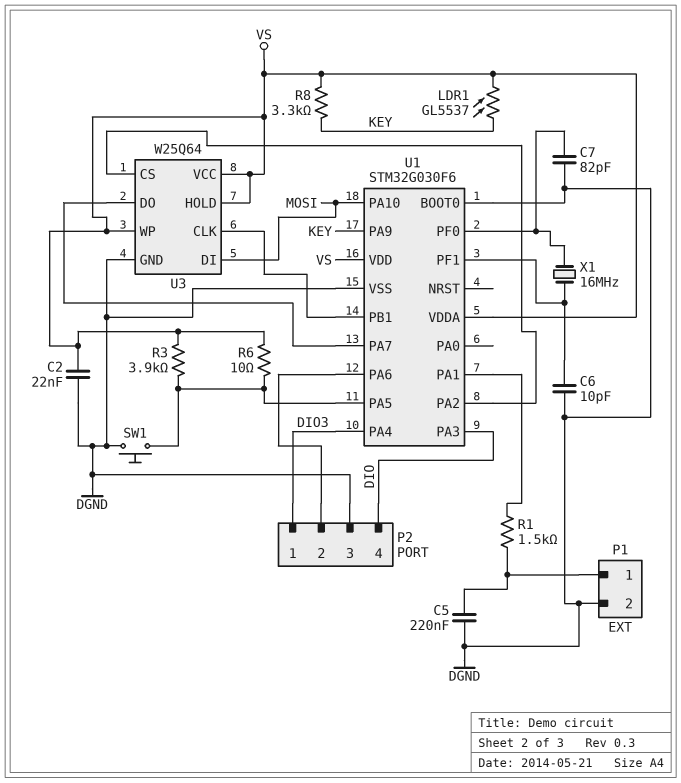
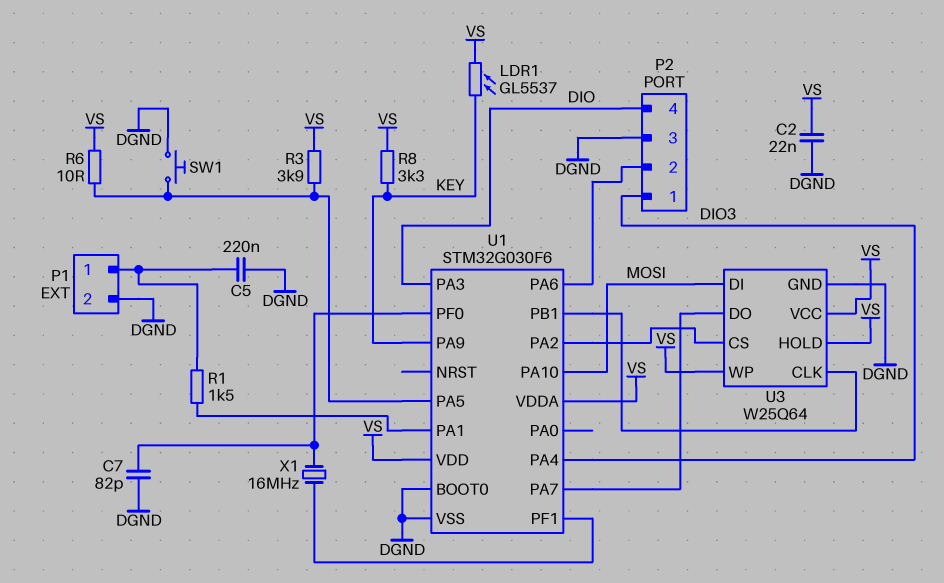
C6: 10pF (DGND, U1/PF1) -> none

